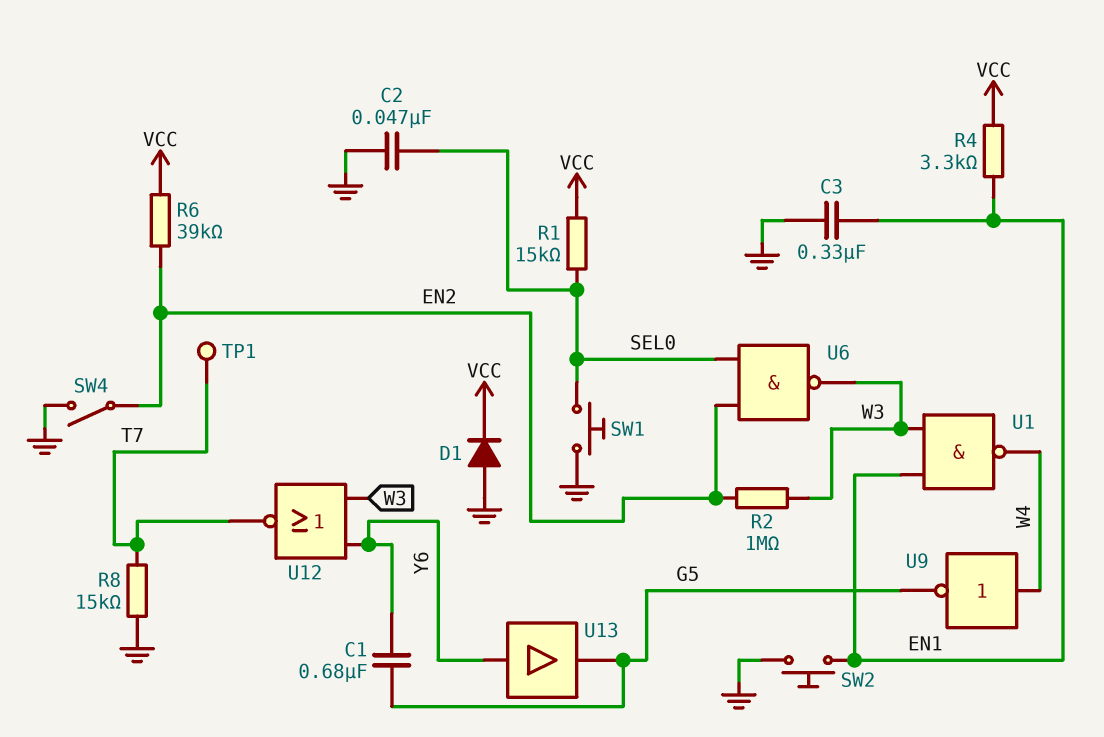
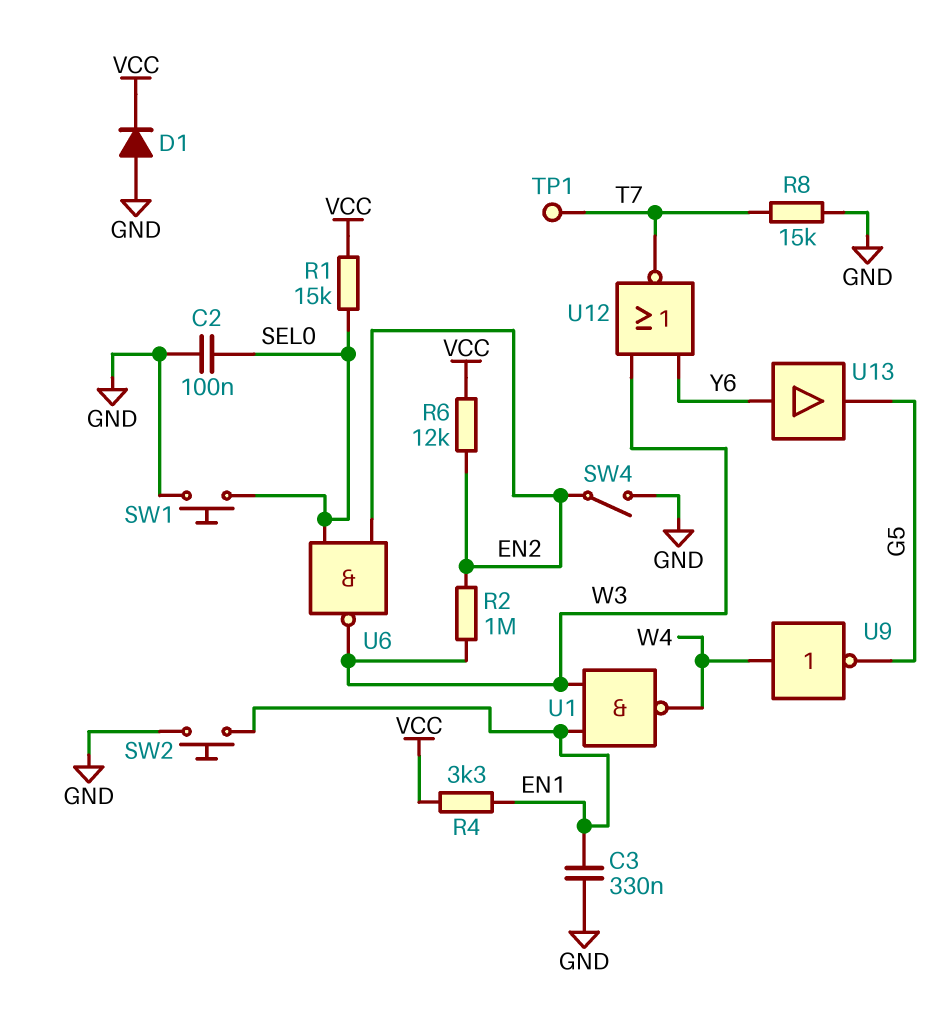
C1: 680nF (G5, Y6) -> none
C2: 47nF (GND, SEL0) -> 100nF (GND, SEL0)
R6: 39k (EN2, VCC) -> 12k (EN2, VCC)

